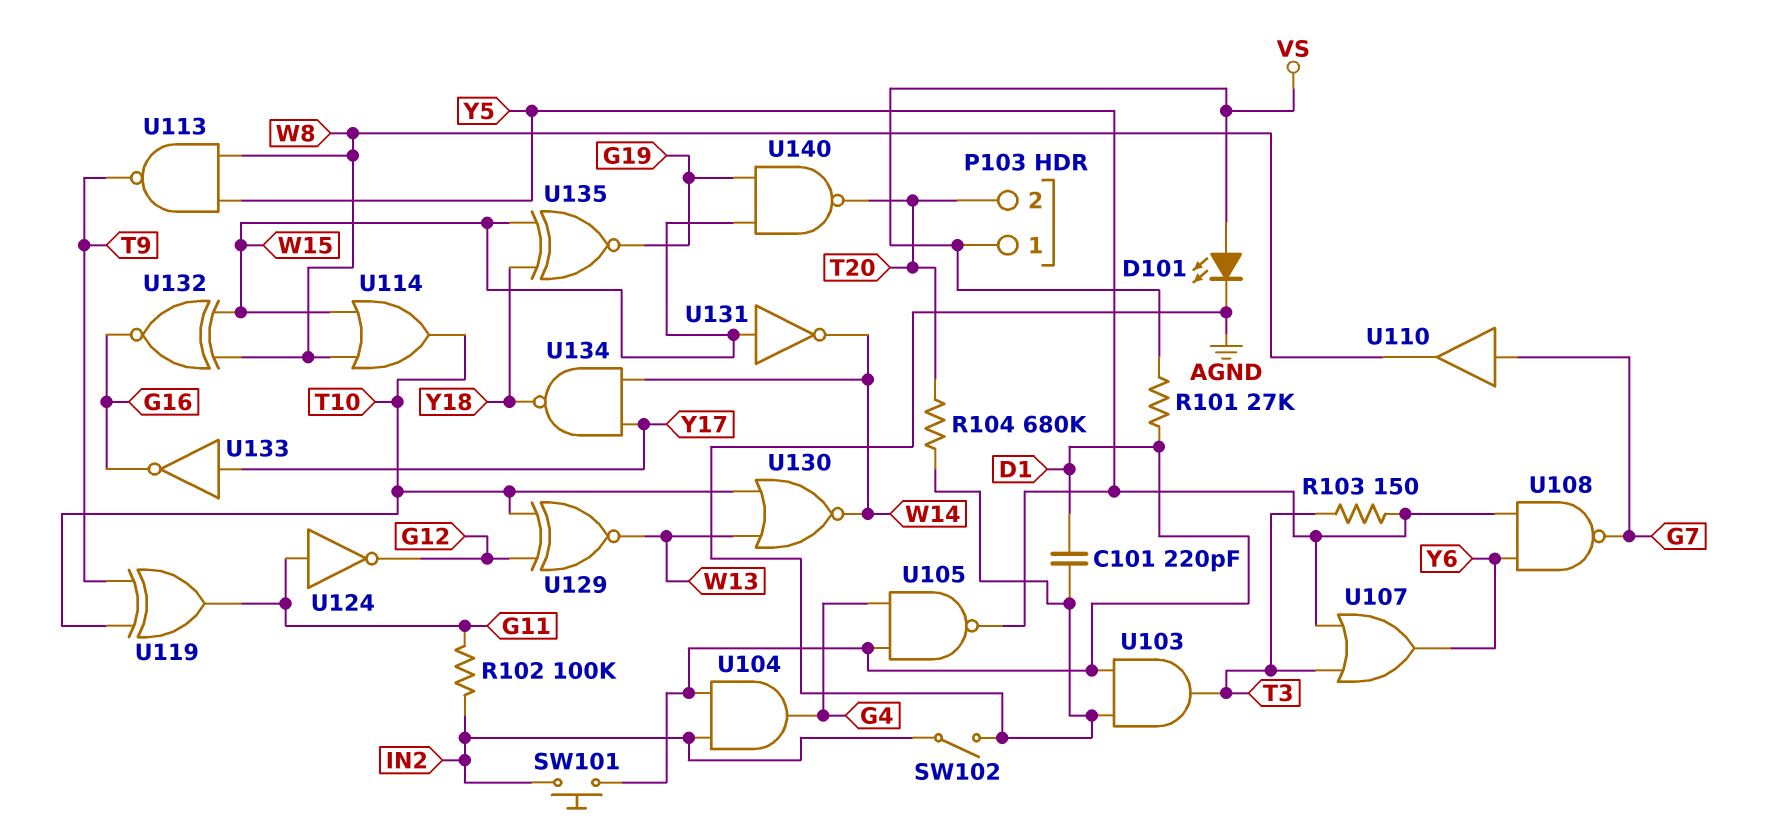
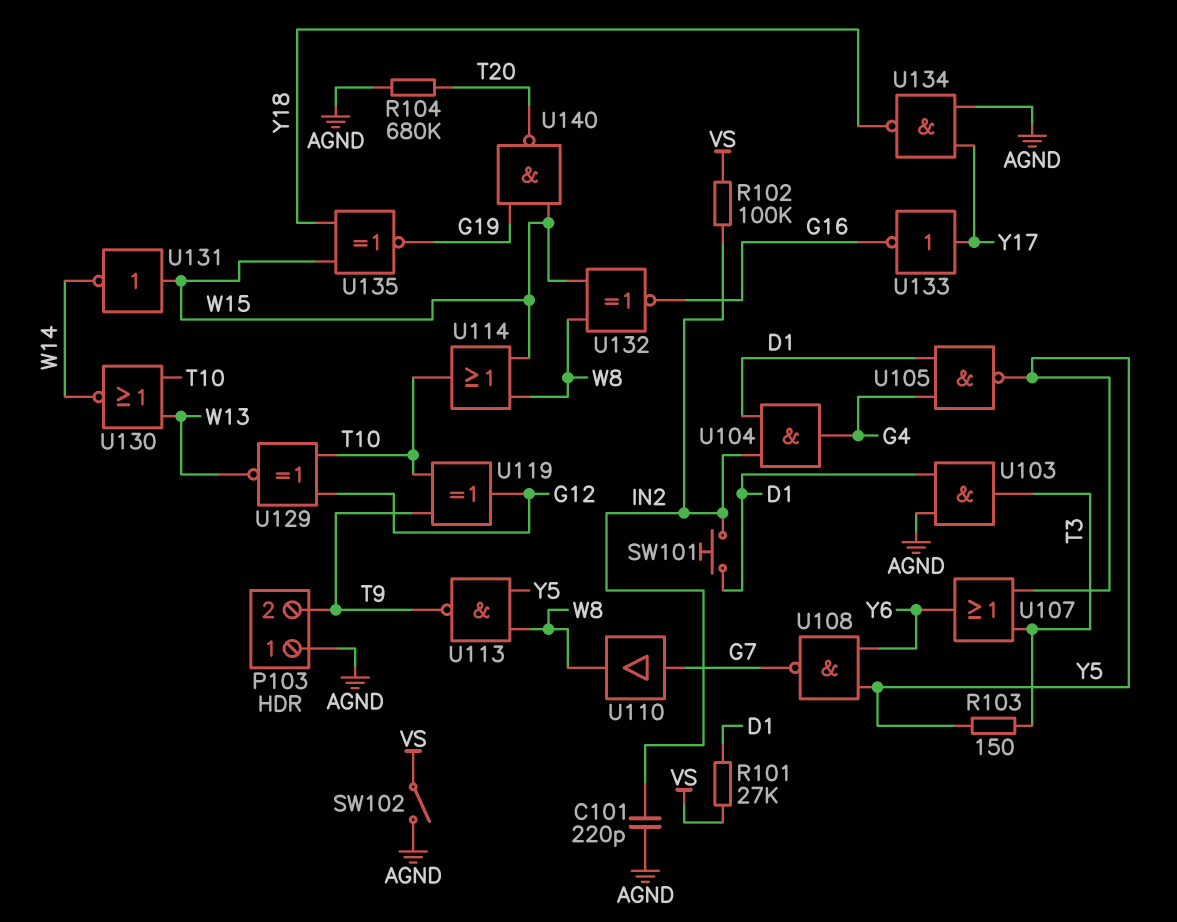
C101: 220pF (AGND, D1) -> 220pF (AGND, IN2)
D101: LED (A VS, K AGND) -> none
P103 pin 1: VS -> AGND
P103 pin 2: T20 -> T9
R102: 100k (G11, IN2) -> 100k (IN2, VS)
SW102: switch (AGND, IN2) -> switch (AGND, VS)
U119: XOR (in T9, in T10, out G11) -> XOR (in T9, in T10, out G12)
U124: NOT (in G11, out G12) -> none
U134: NAND (in W14, in Y17, out Y18) -> NAND (in AGND, in Y17, out Y18)

